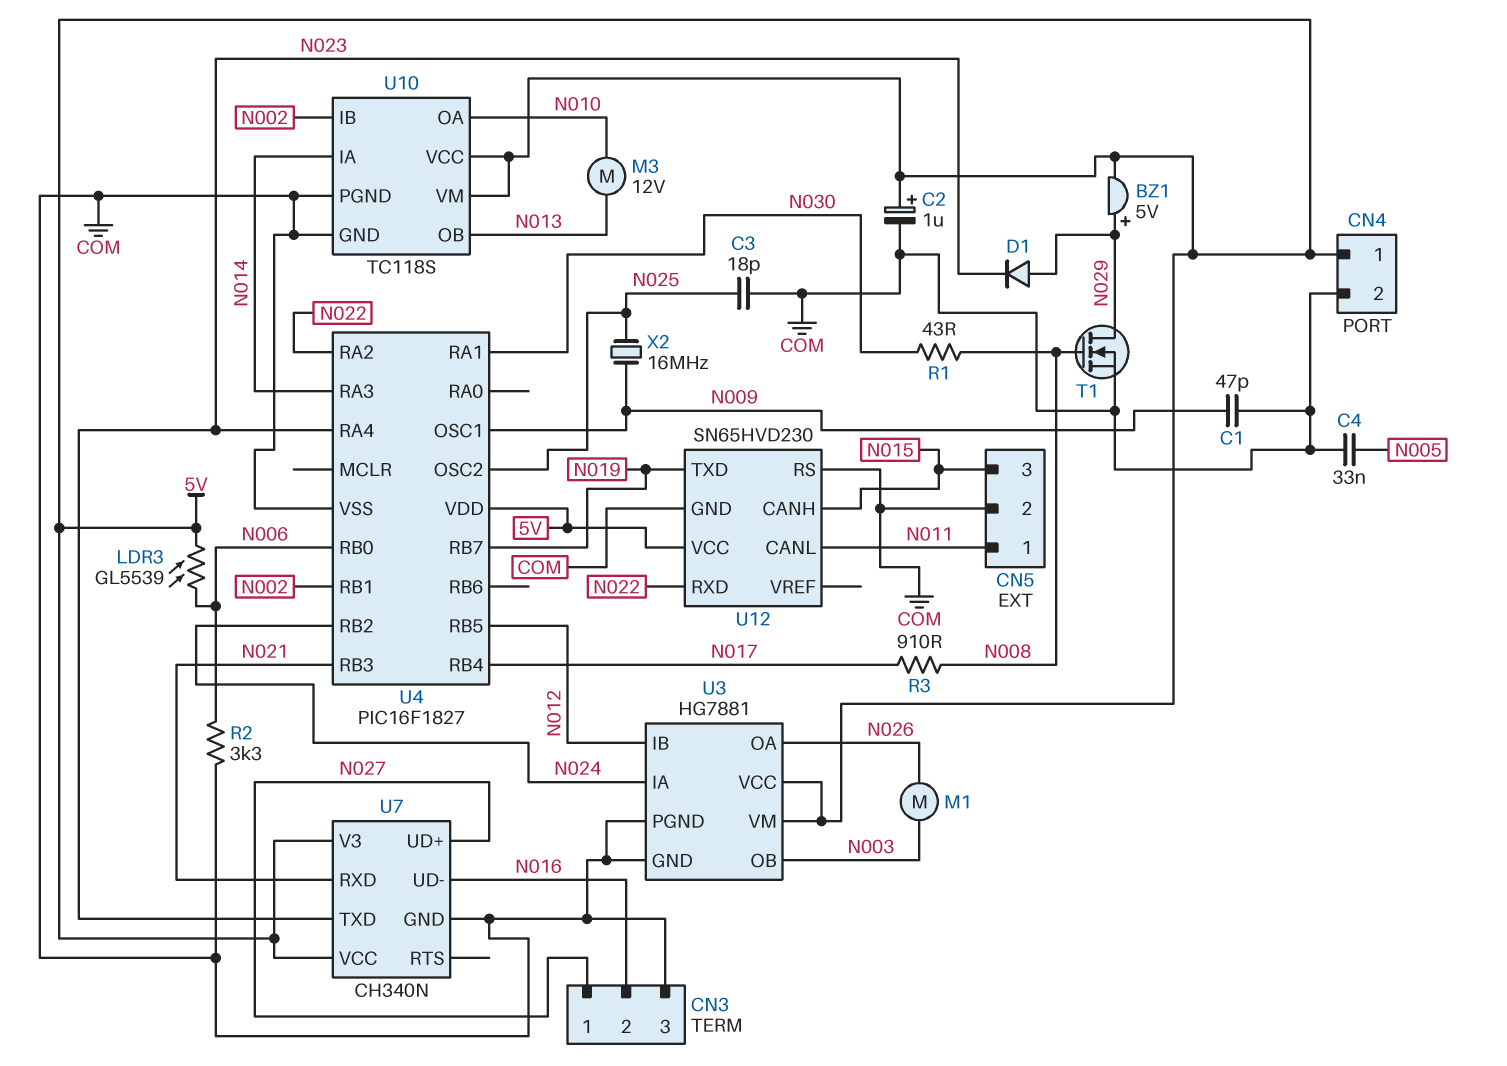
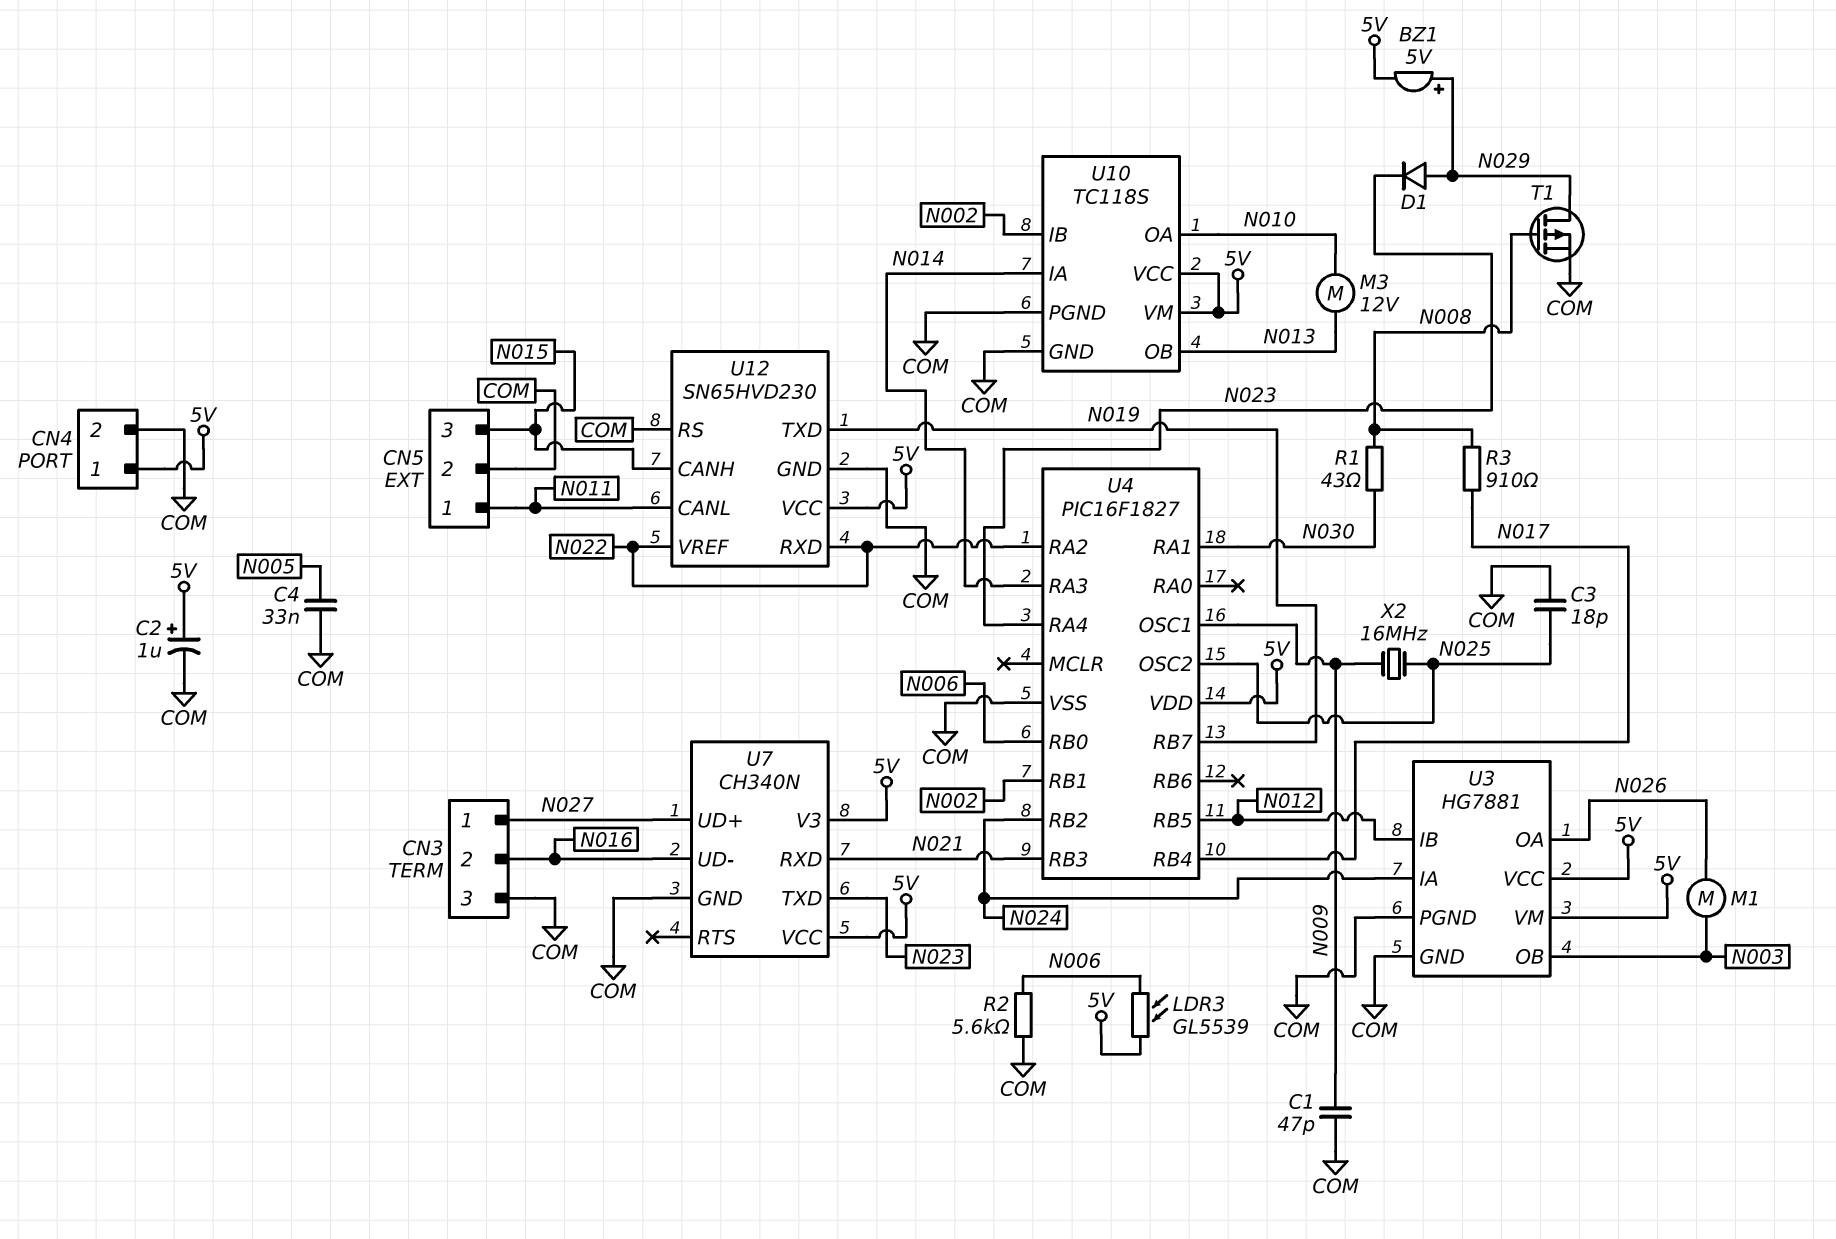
R2: 3.3k (COM, N006) -> 5.6k (COM, N006)
T1: NMOS (G N008, D N029, S COM) -> PMOS (G N008, D N029, S COM)
U12 pin VREF: none -> N022

